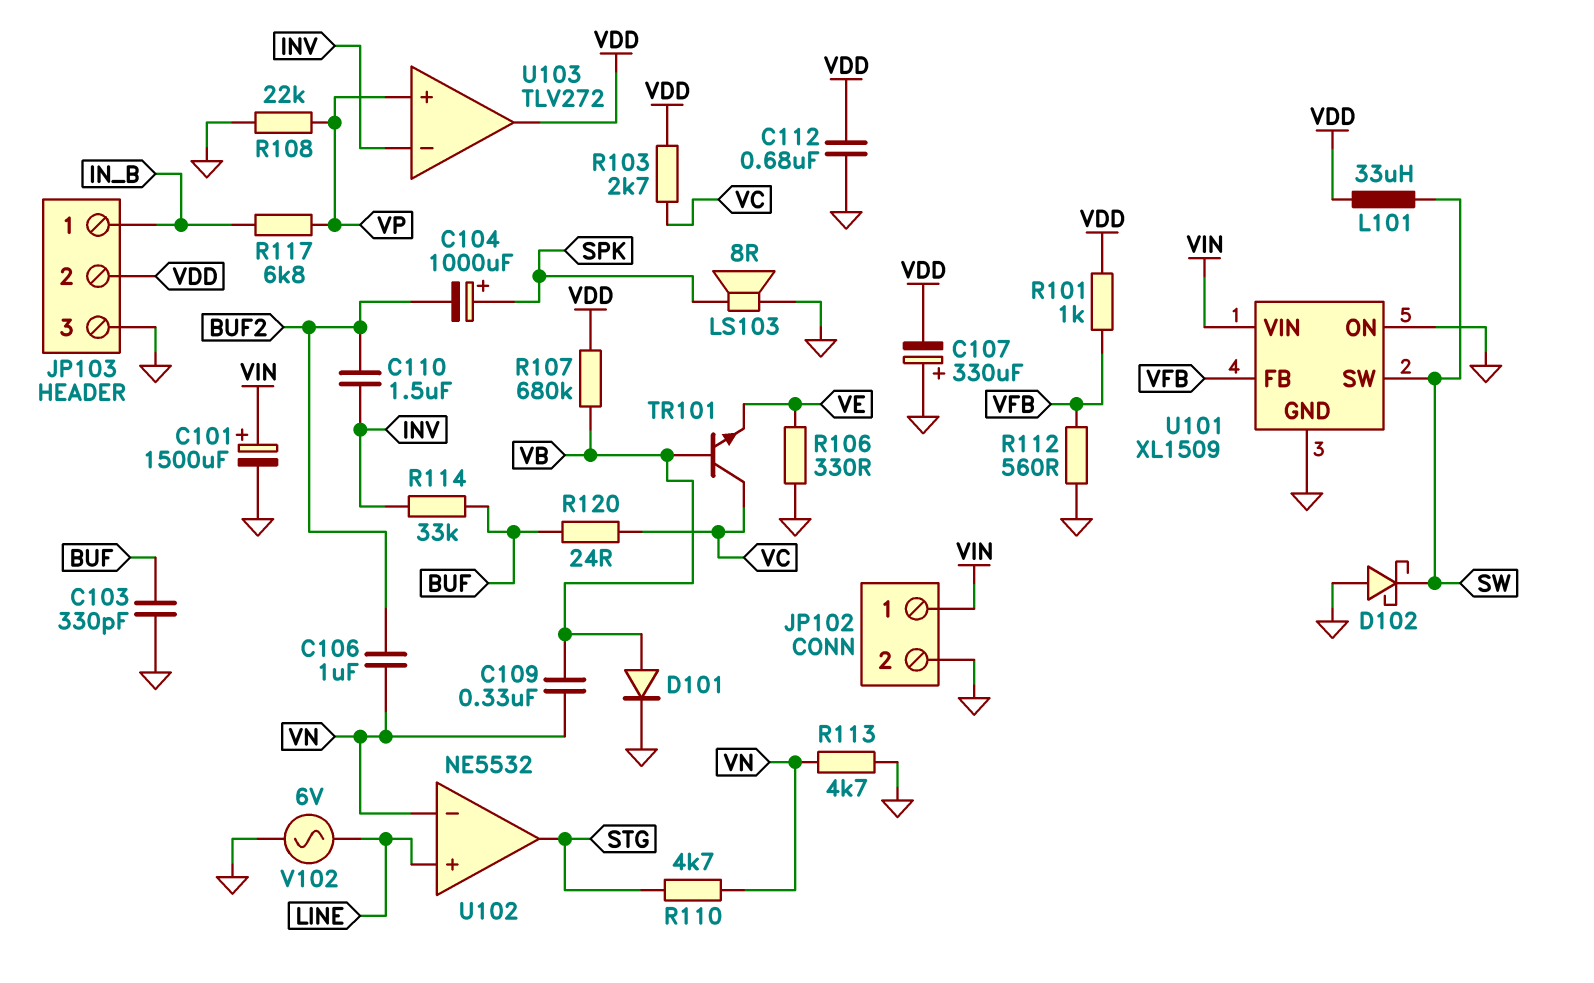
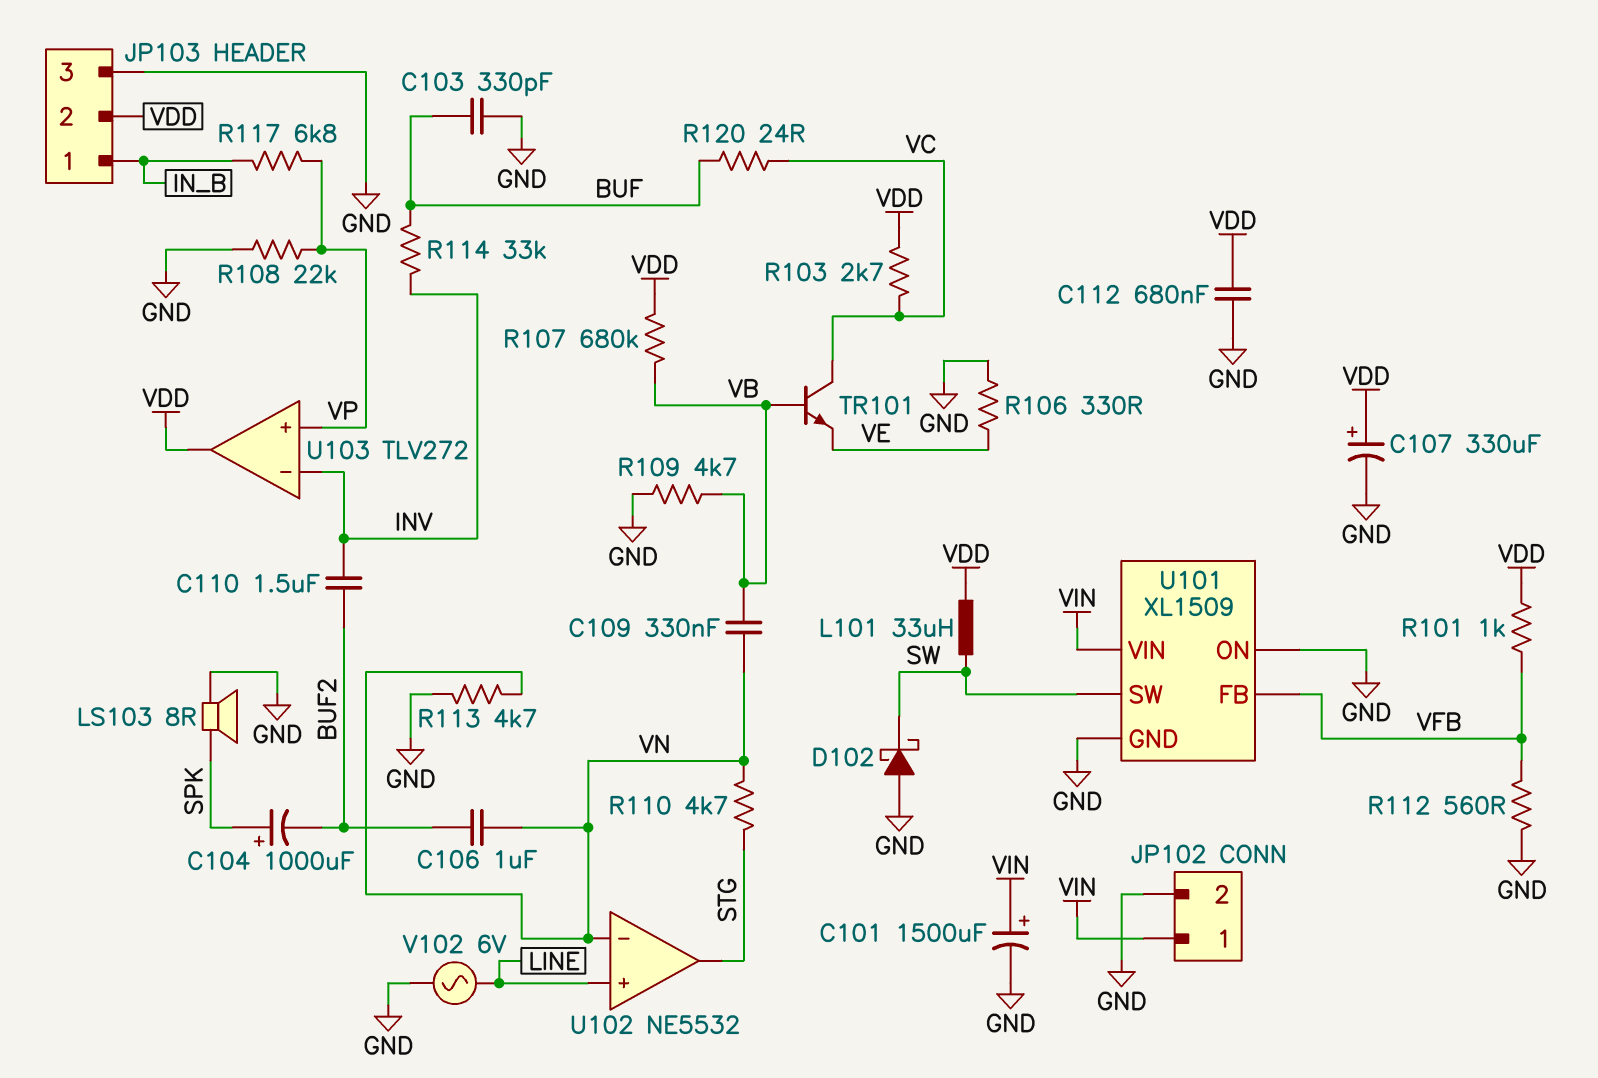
C107: 330uF (plus GND, minus VDD) -> 330uF (plus VDD, minus GND)
D101: diode (A VB, K GND) -> none
R109: none -> 4.7k (GND, VB)

